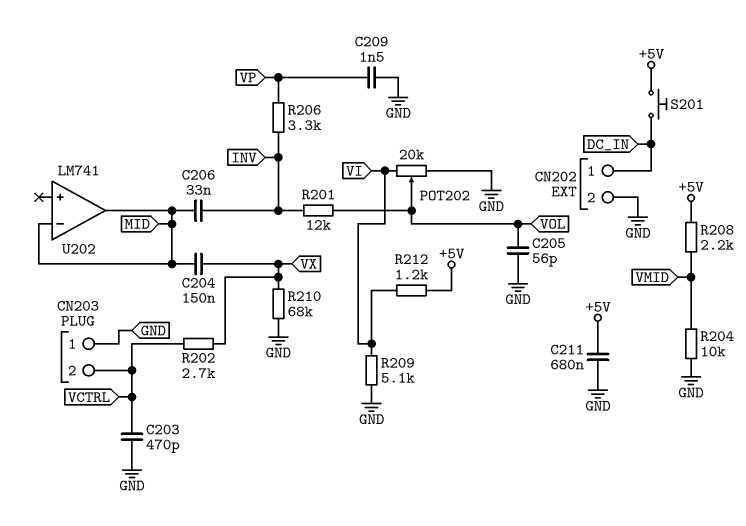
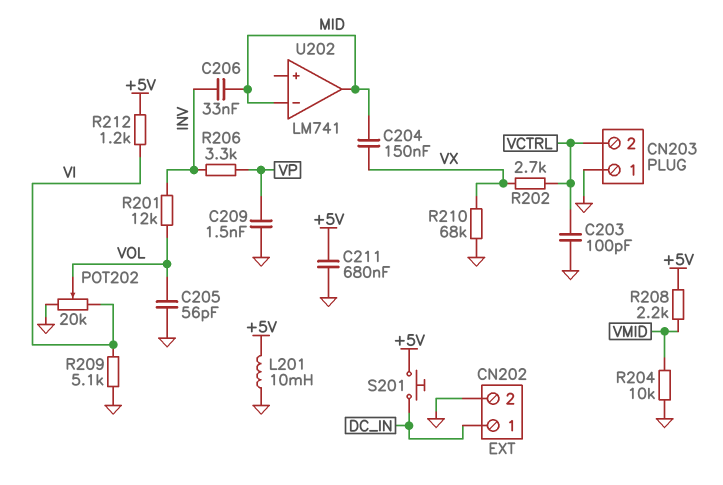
C203: 470pF (GND, VCTRL) -> 100pF (GND, VCTRL)
L201: none -> 10mH (+5V, GND)

